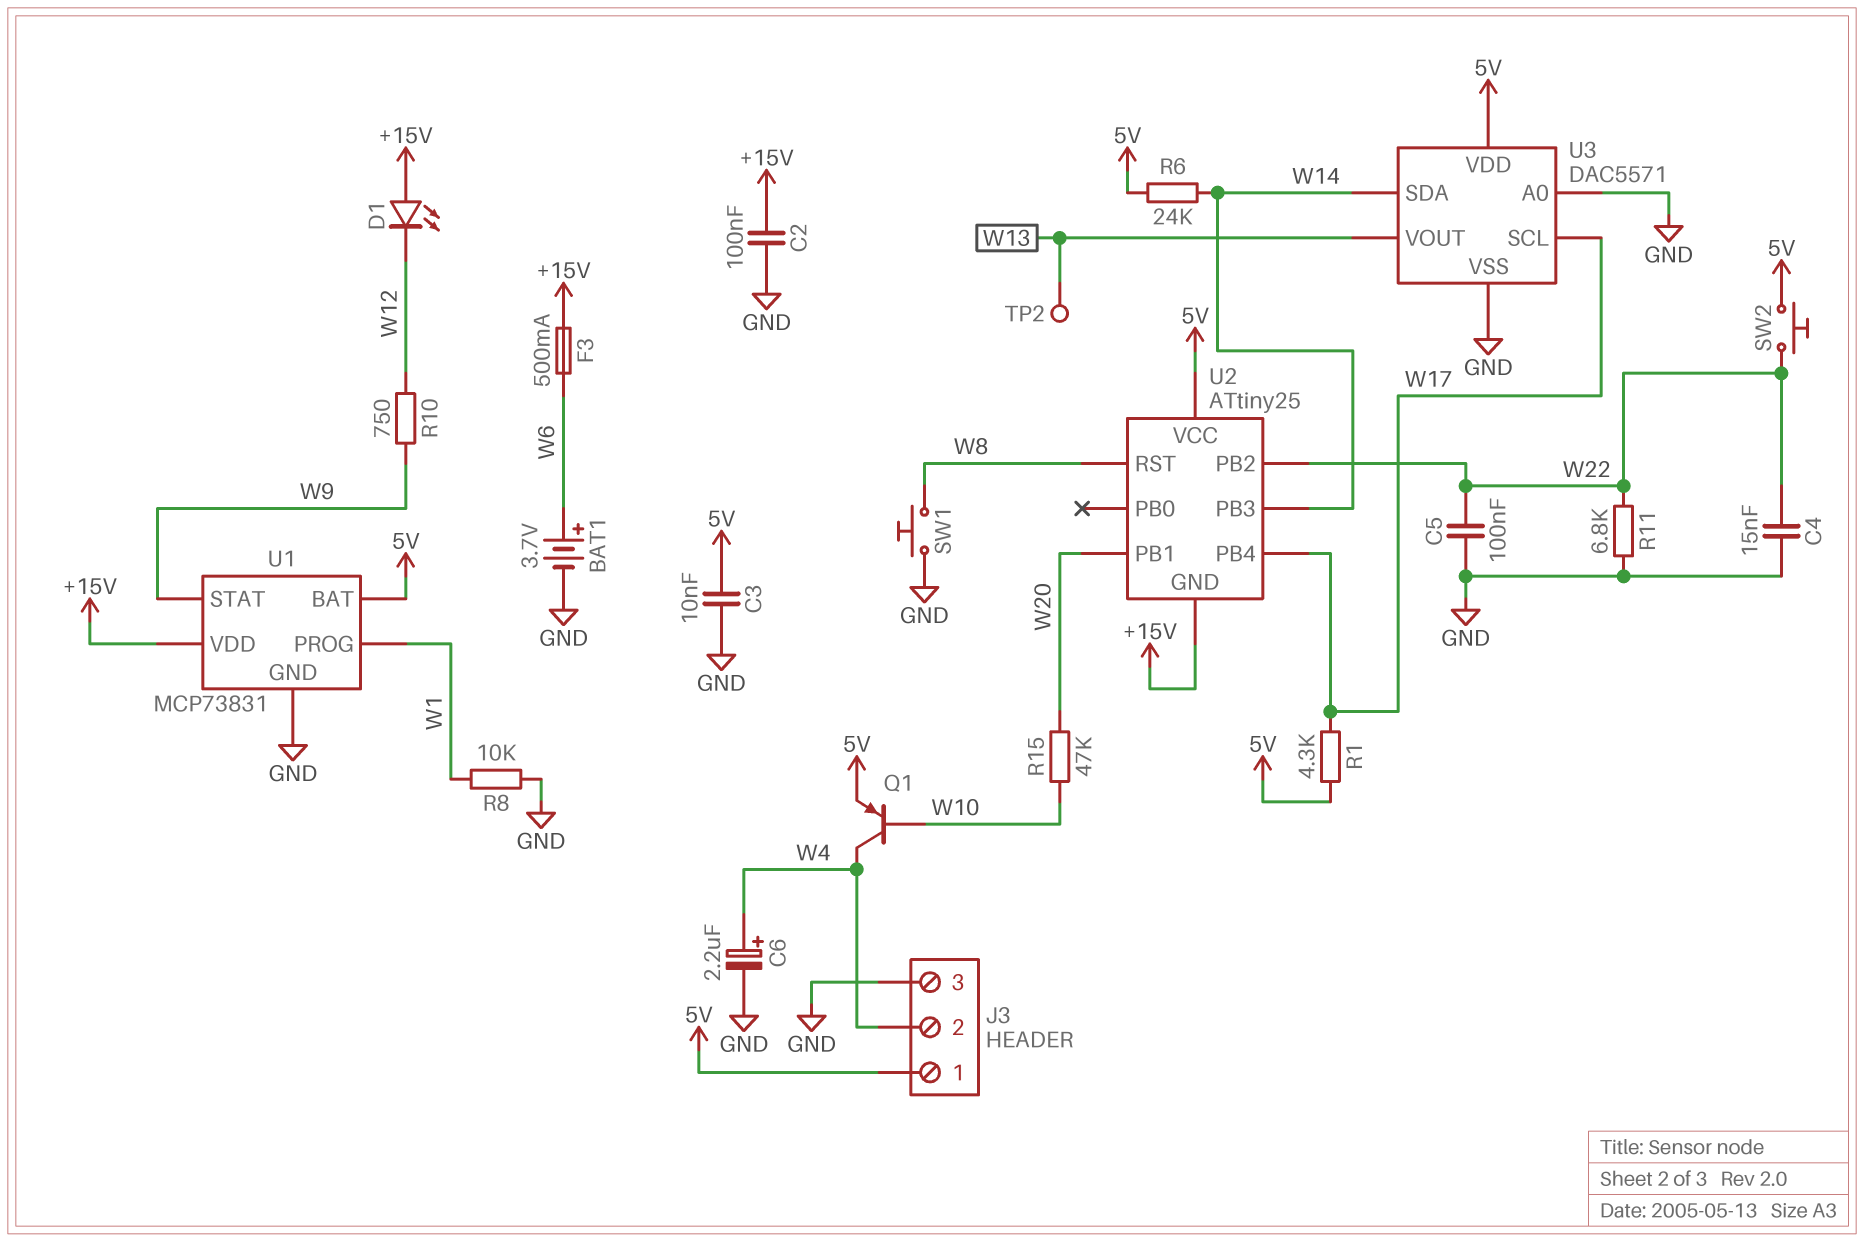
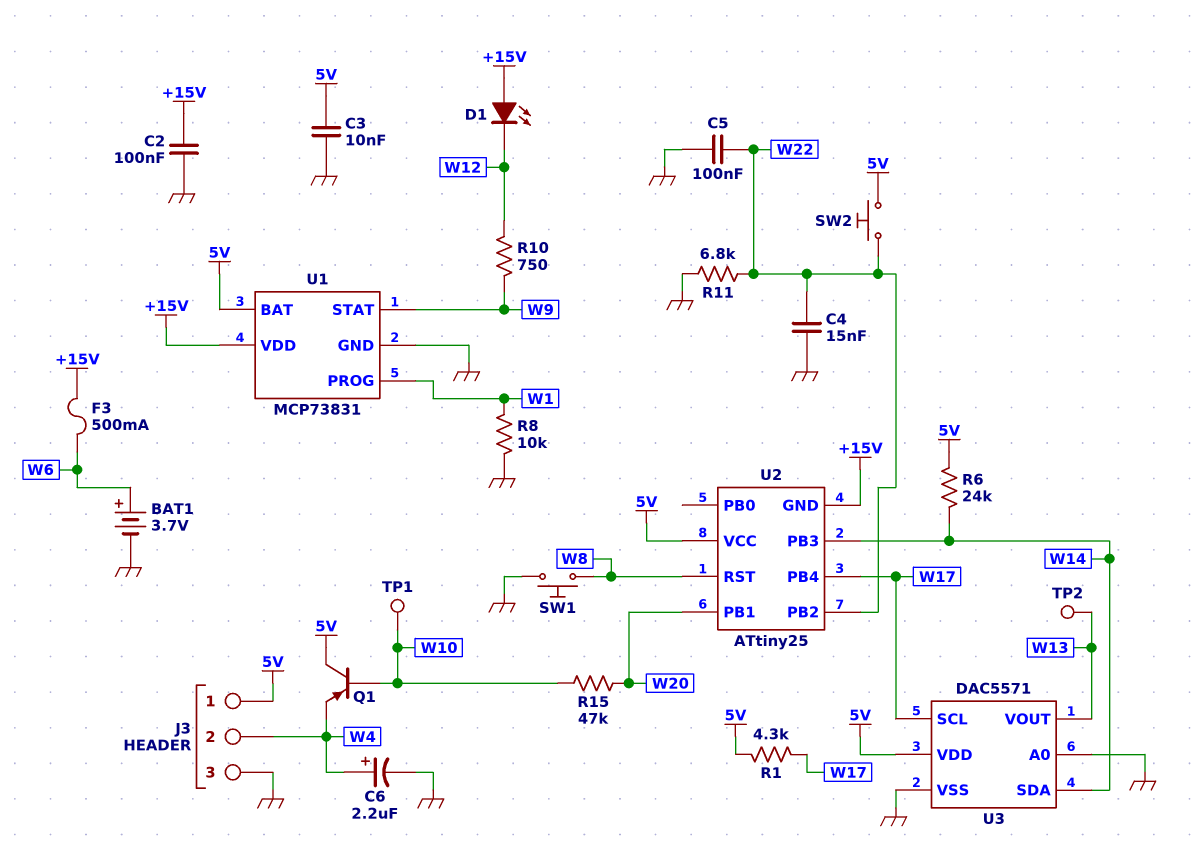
Q1: PNP (B W10, C W4, E 5V) -> PNP (B W10, C 5V, E W4)
TP1: none -> test point (W10)

